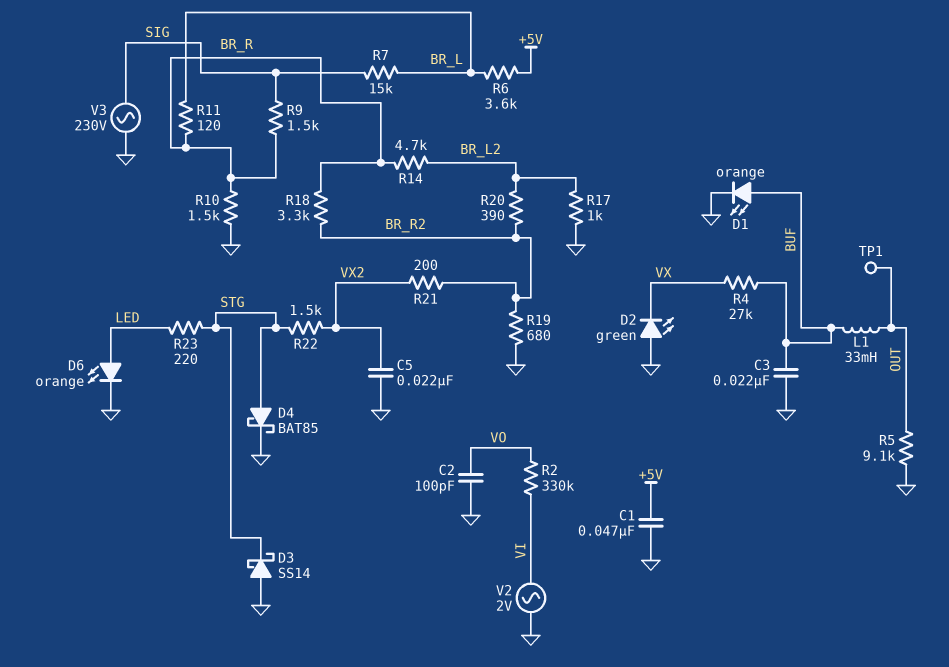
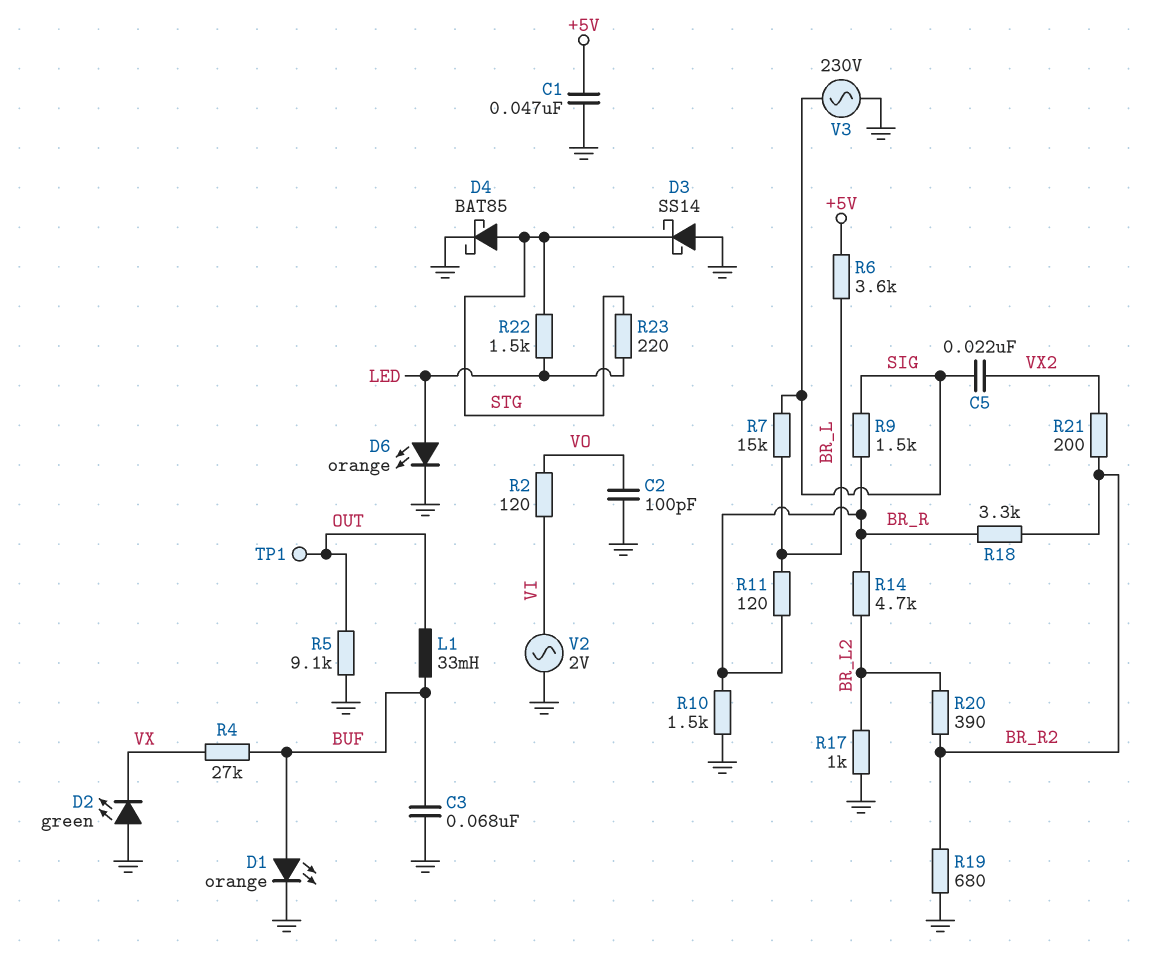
C3: 22nF (BUF, GND) -> 68nF (BUF, GND)
C5: 22nF (GND, VX2) -> 22nF (SIG, VX2)
R2: 330k (VI, VO) -> 120 (VI, VO)
R22: 1.5k (STG, VX2) -> 1.5k (LED, STG)

